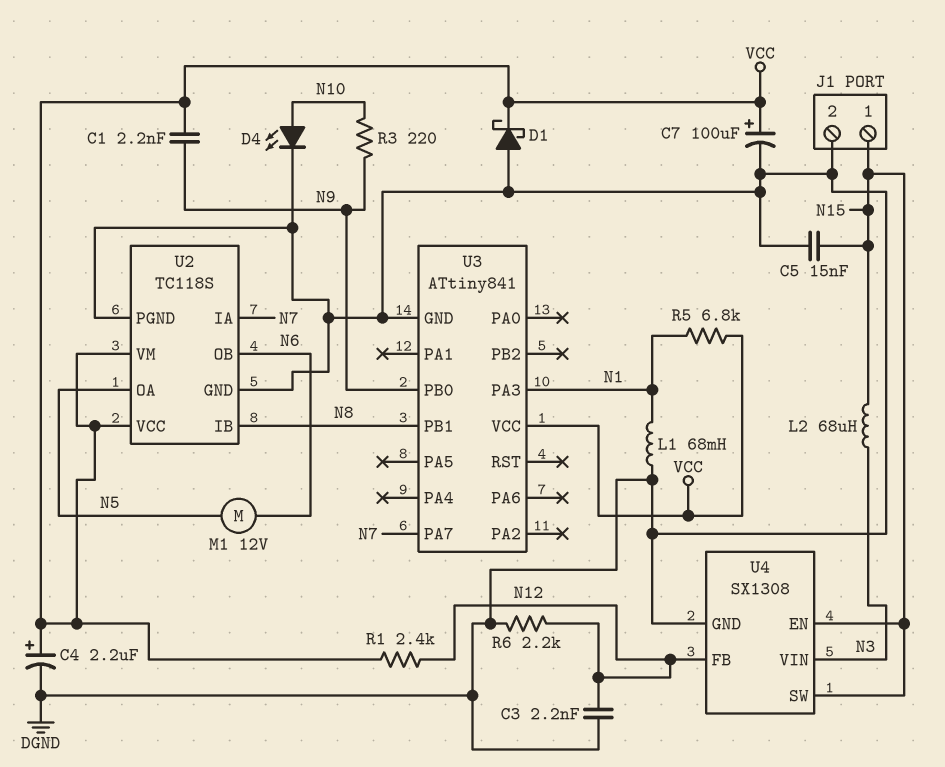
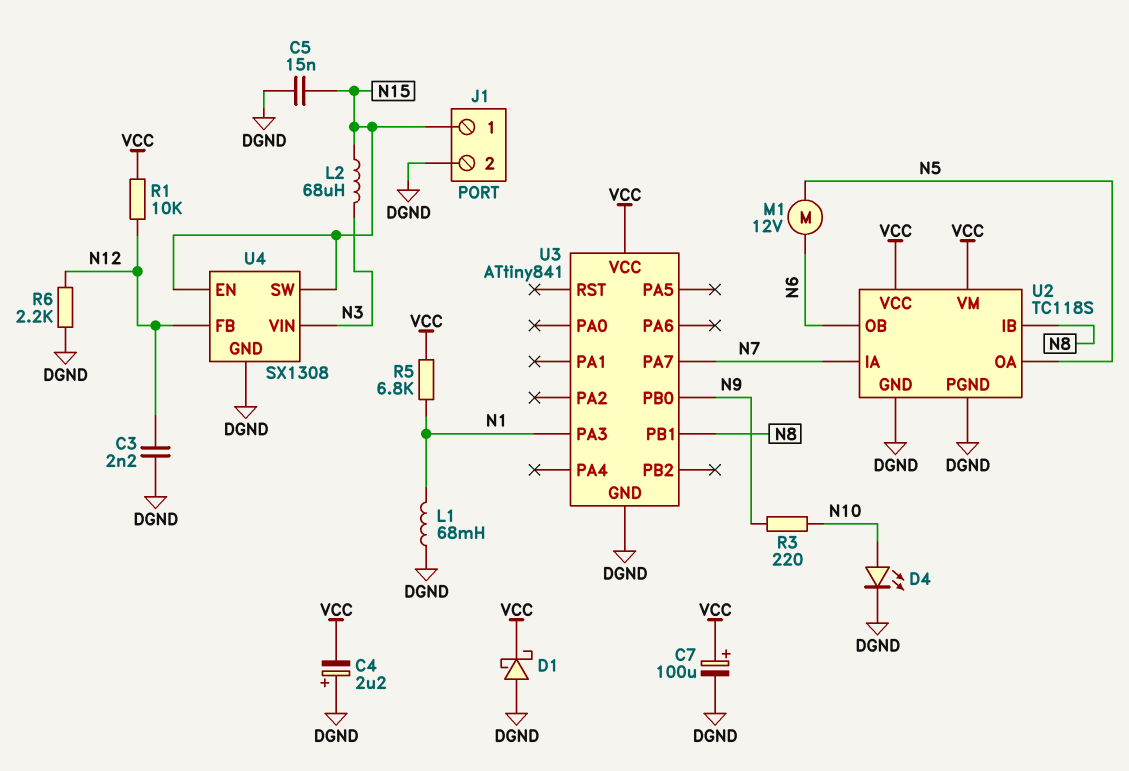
C1: 2.2nF (N9, VCC) -> none
C4: 2.2uF (plus VCC, minus DGND) -> 2.2uF (plus DGND, minus VCC)
R1: 2.4k (N12, VCC) -> 10k (N12, VCC)

